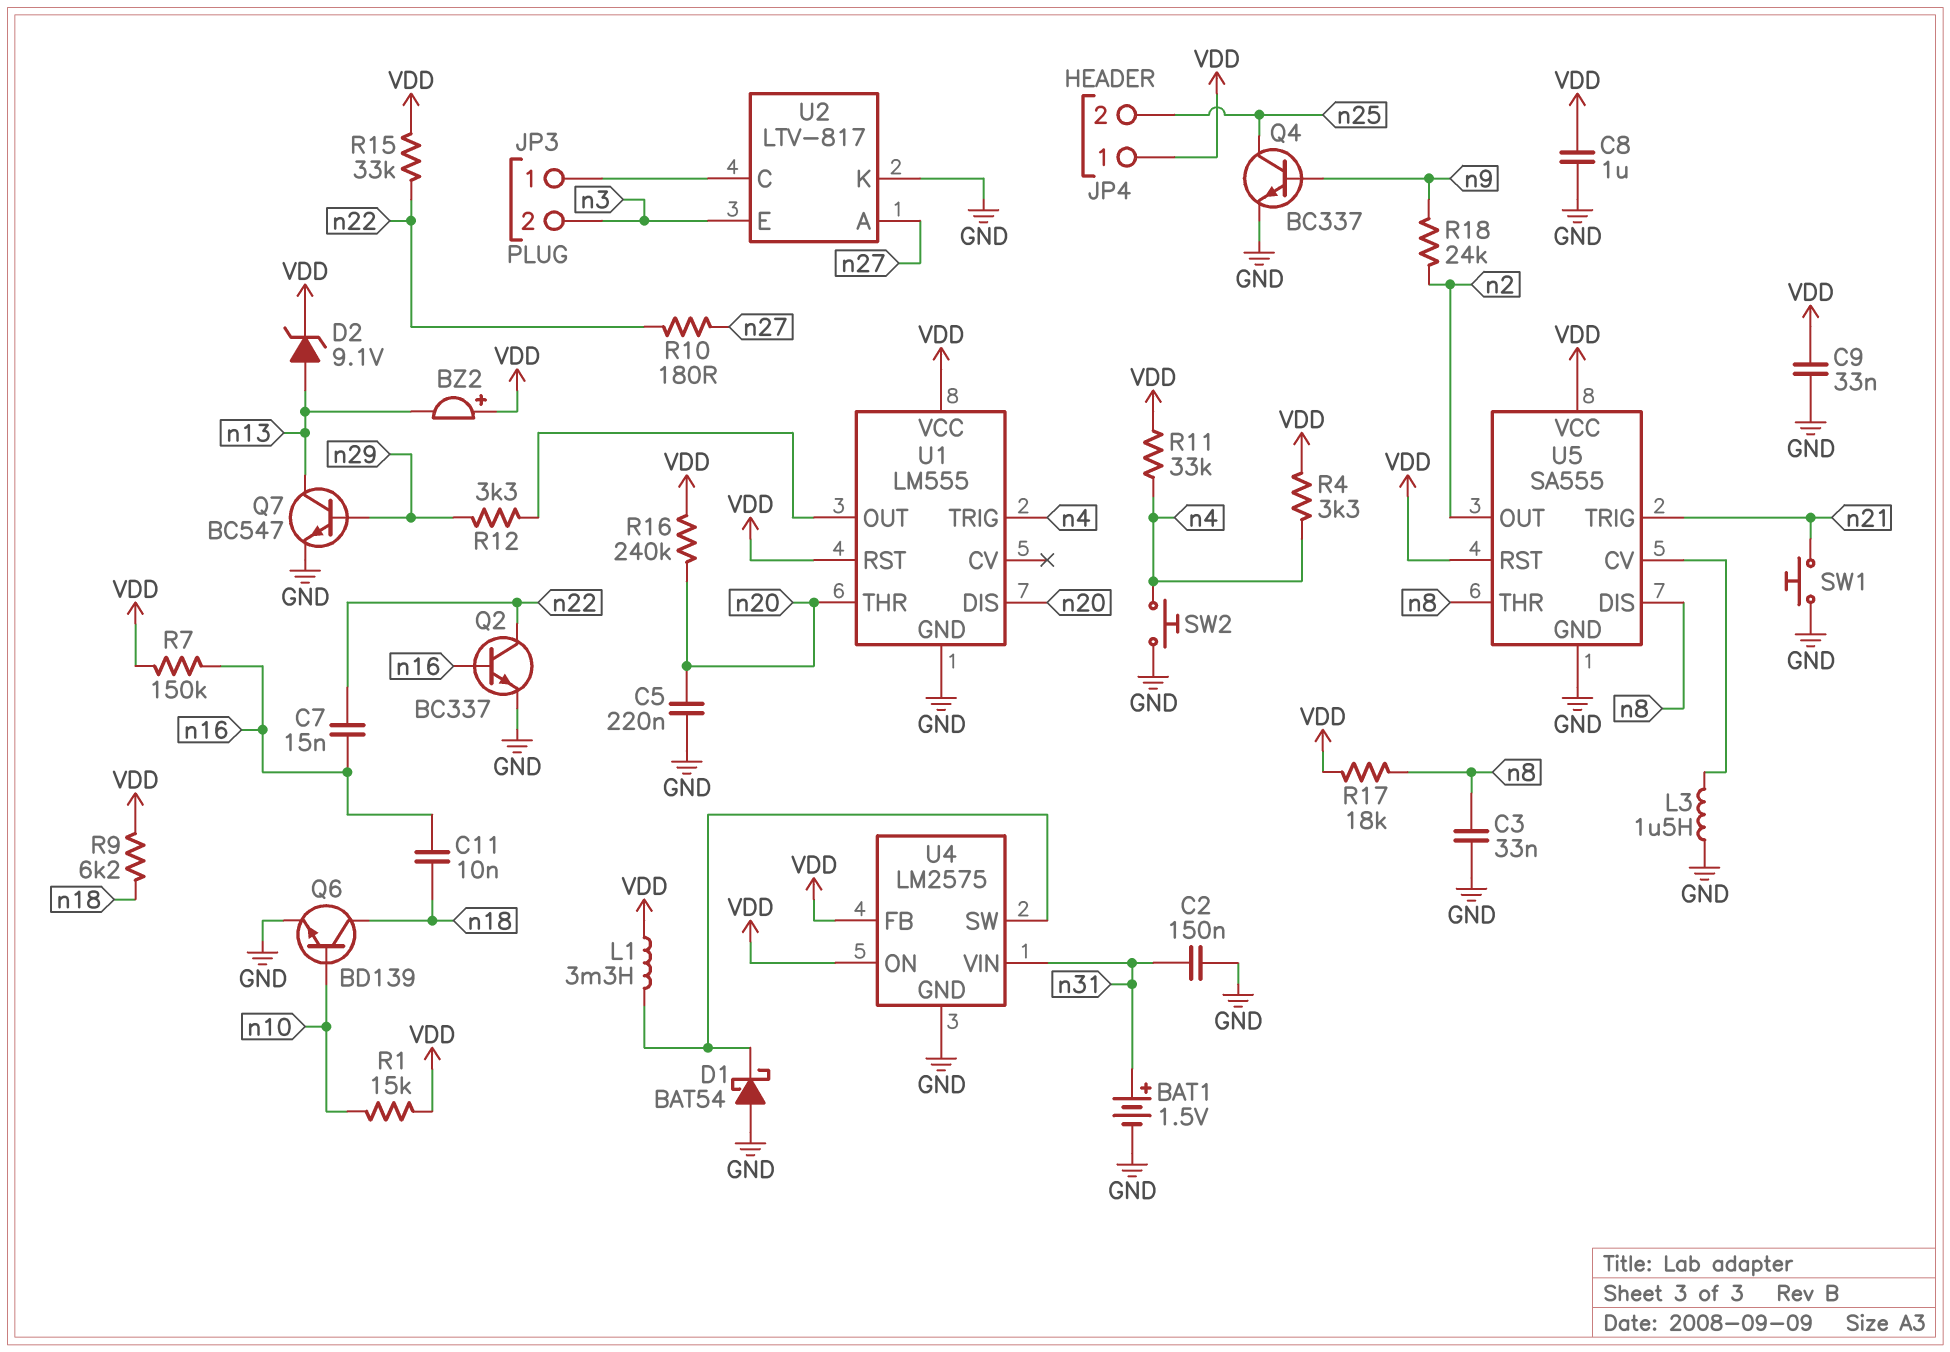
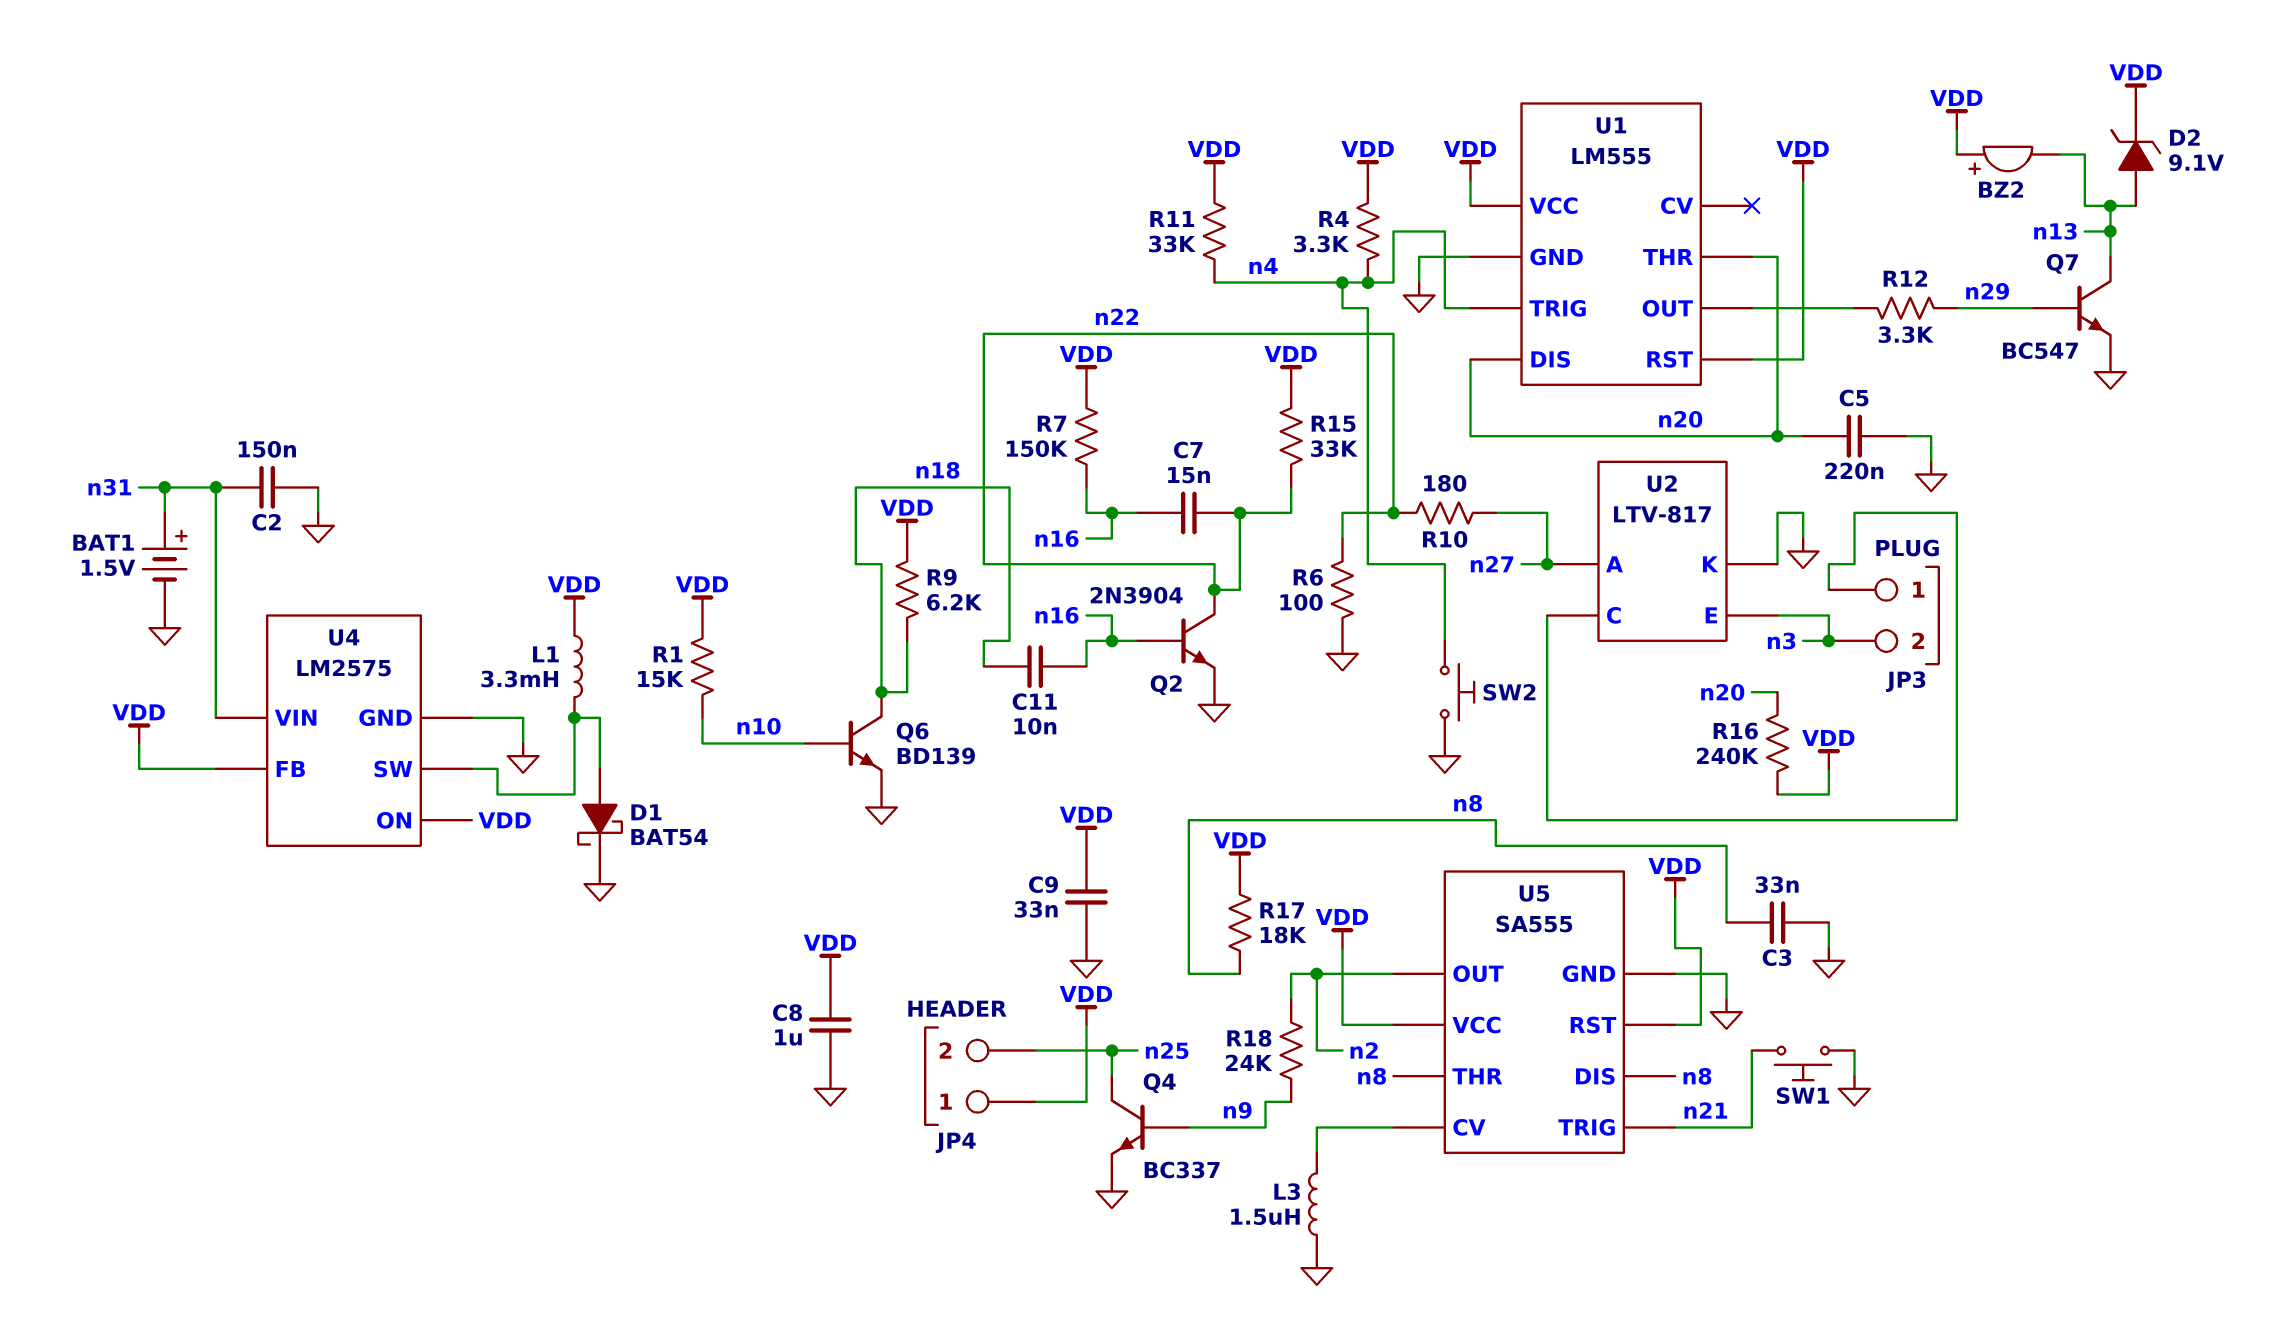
D1: schottky BAT54 (A GND, K U4/SW) -> schottky BAT54 (A U4/SW, K GND)
Q2: NPN BC337 (B n16, C n22, E GND) -> NPN 2N3904 (B n16, C n22, E GND)
R6: none -> 100 (GND, n22)

